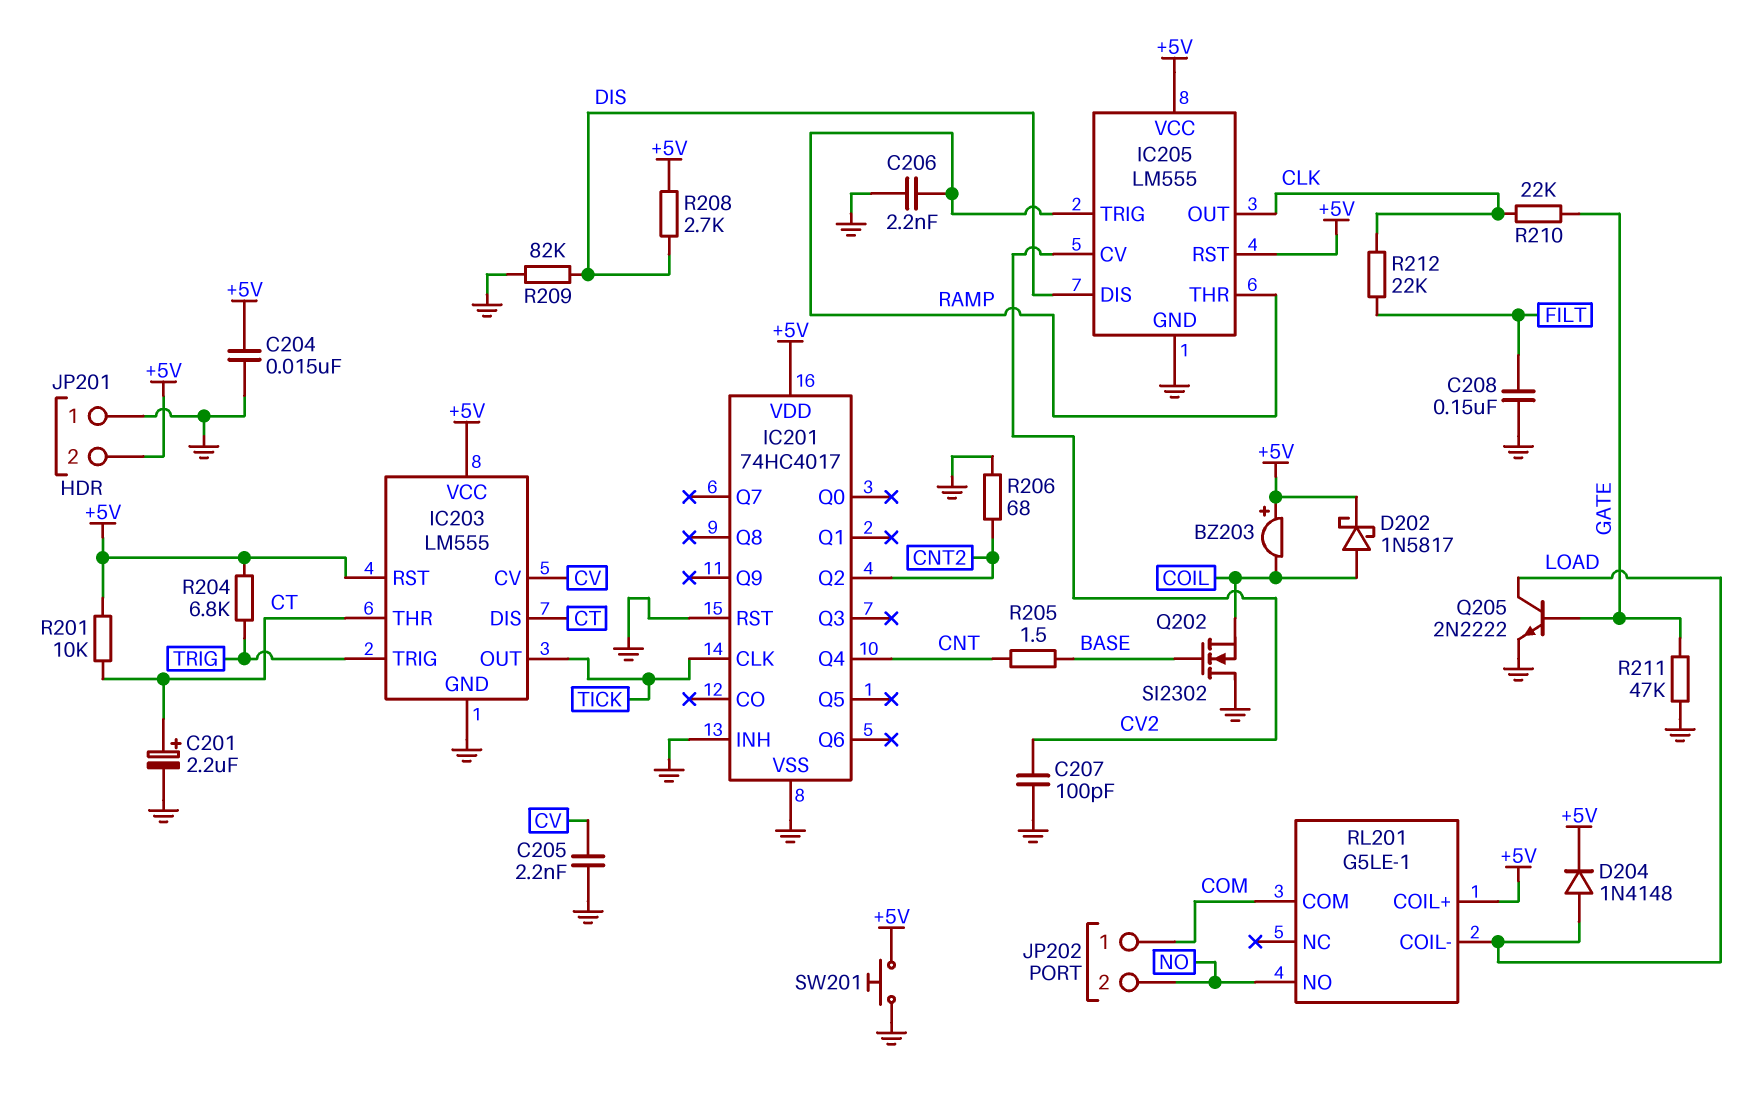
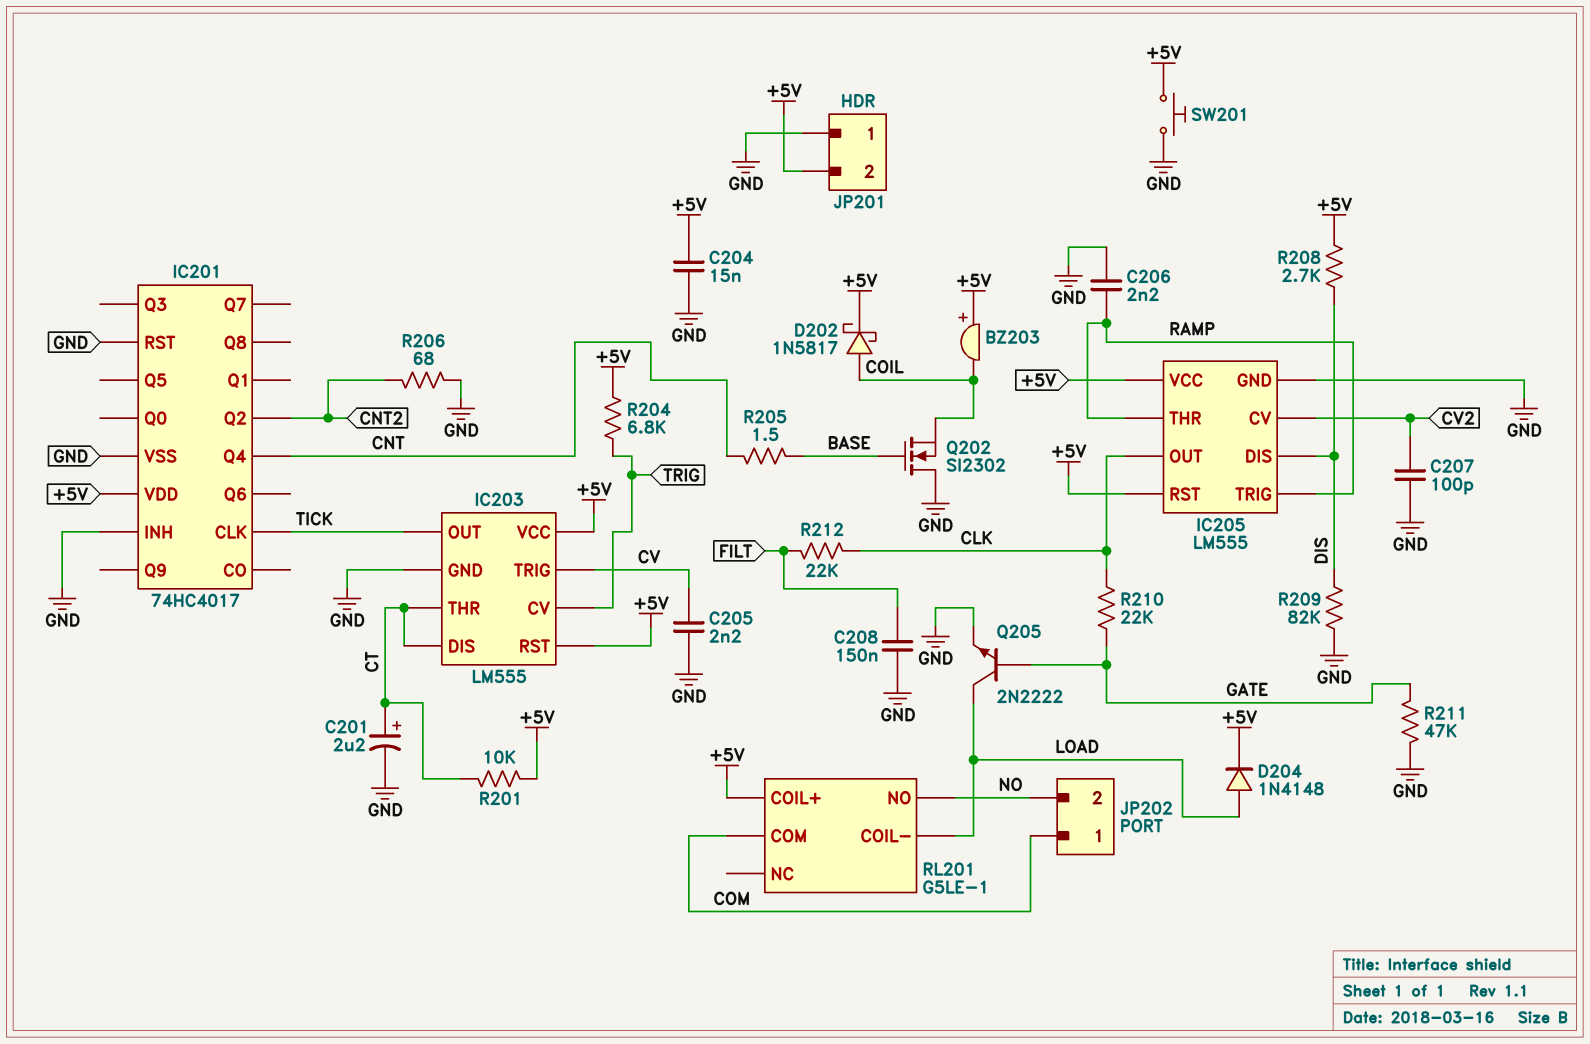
IC203 pin CV: CV -> TRIG
IC203 pin TRIG: TRIG -> CV

